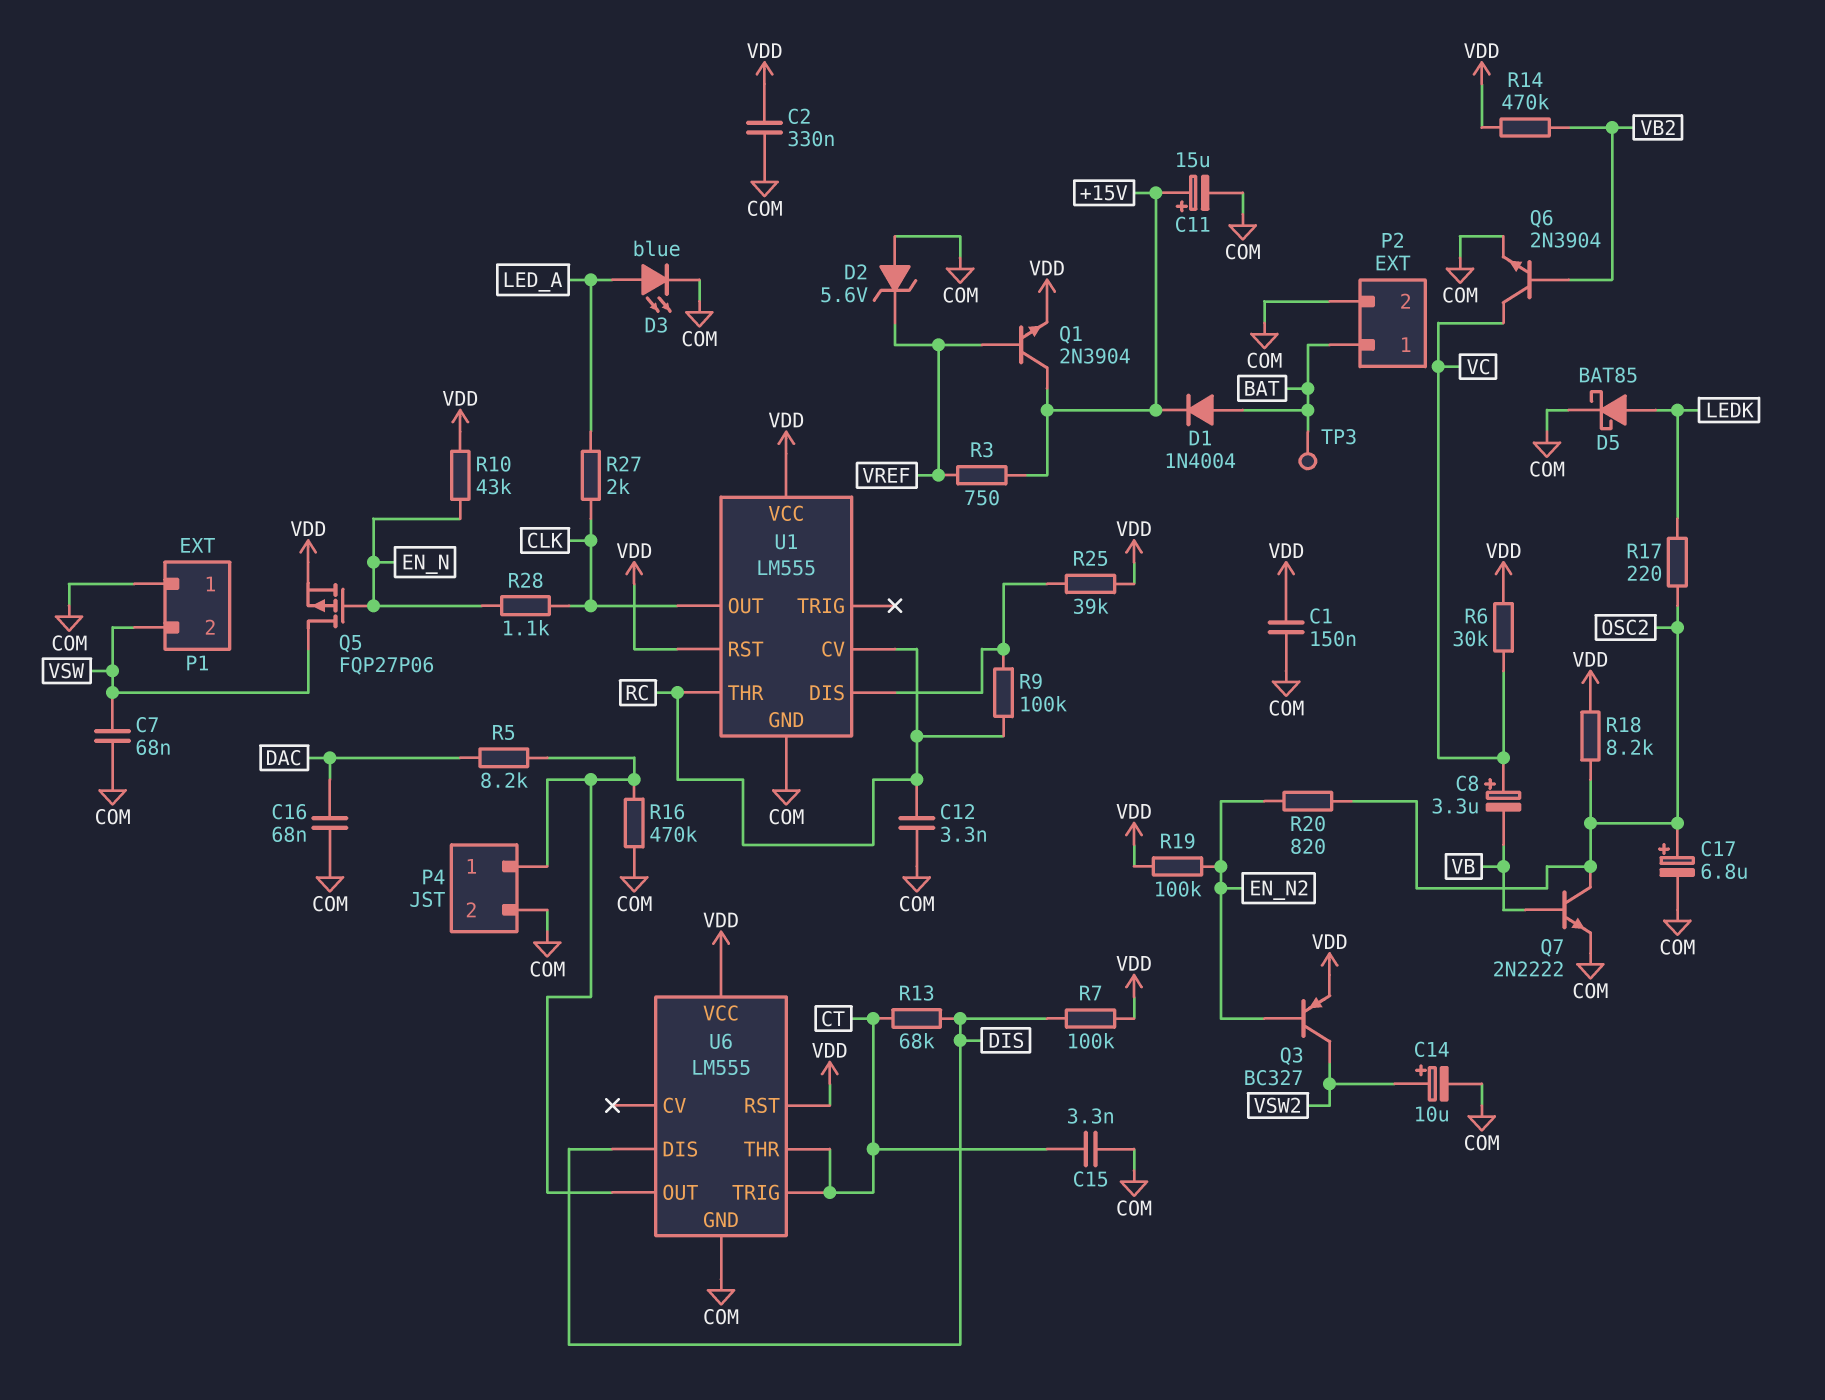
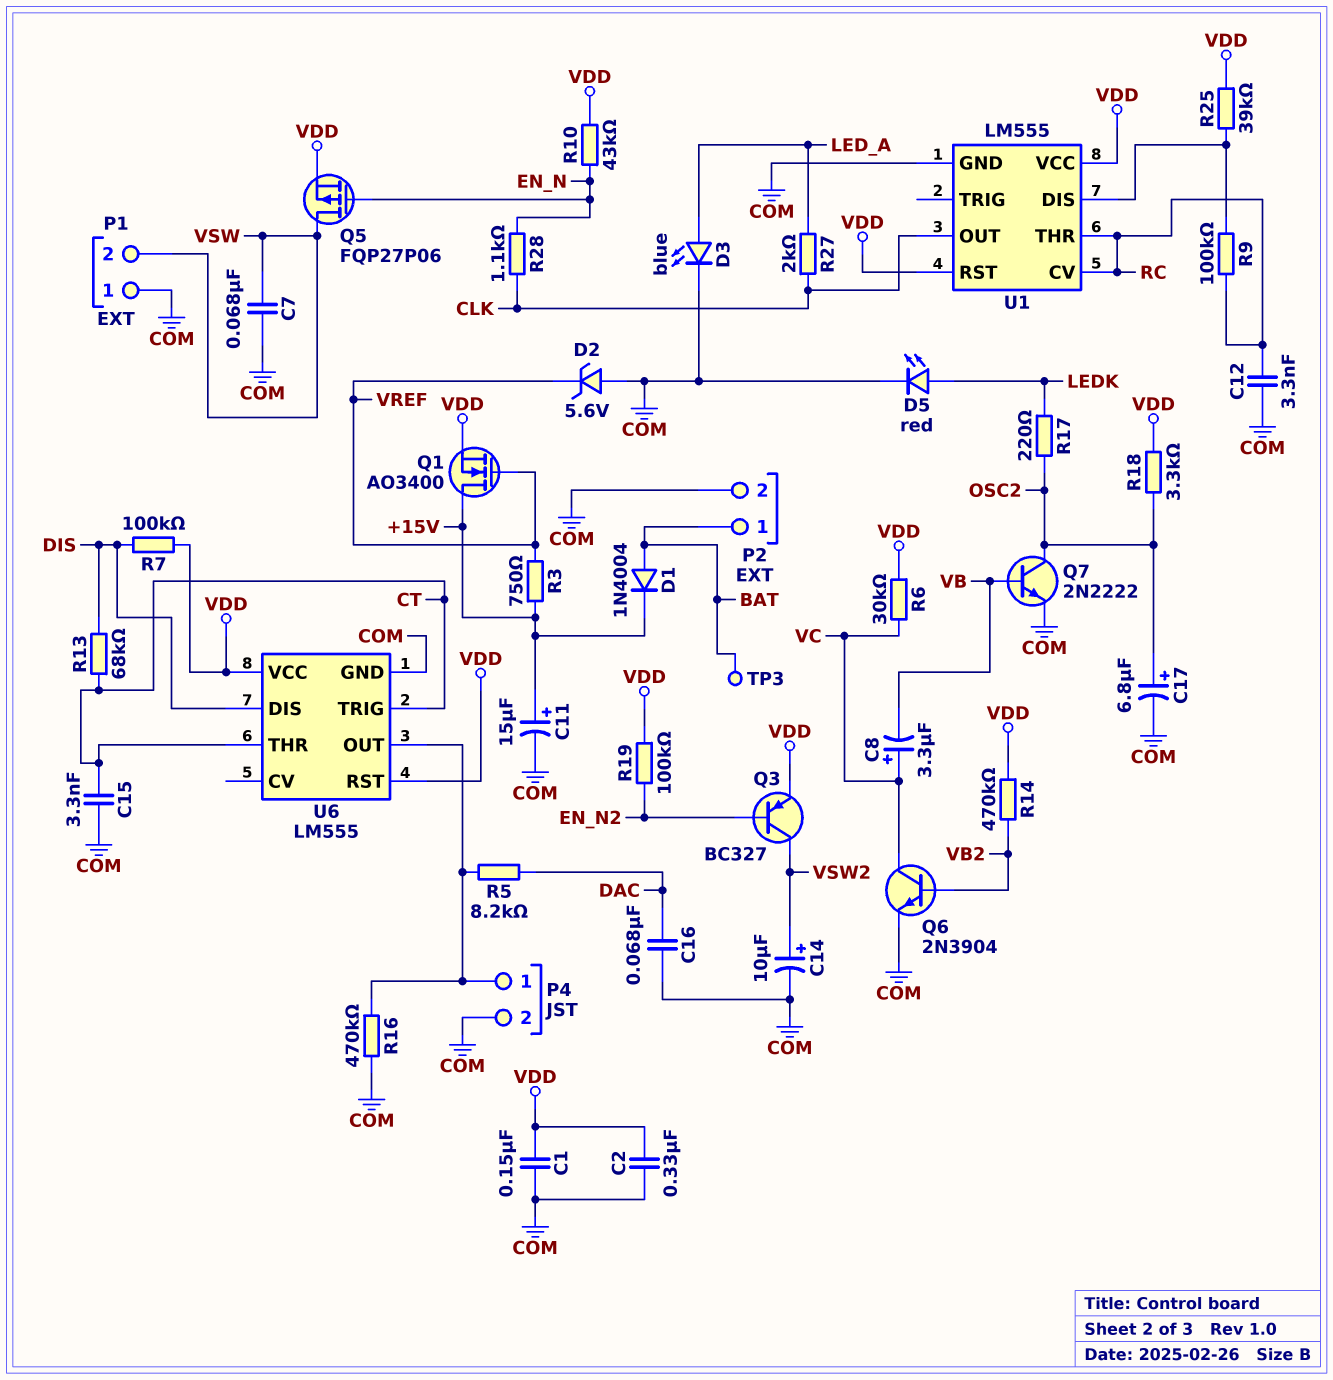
D5: schottky BAT85 (A LEDK, K COM) -> LED red (A LEDK, K COM)
Q1: NPN 2N3904 (B VREF, C +15V, E VDD) -> NMOS AO3400 (G VREF, D +15V, S VDD)
R18: 8.2k (OSC2, VDD) -> 3.3k (OSC2, VDD)
R20: 820 (EN_N2, OSC2) -> none

